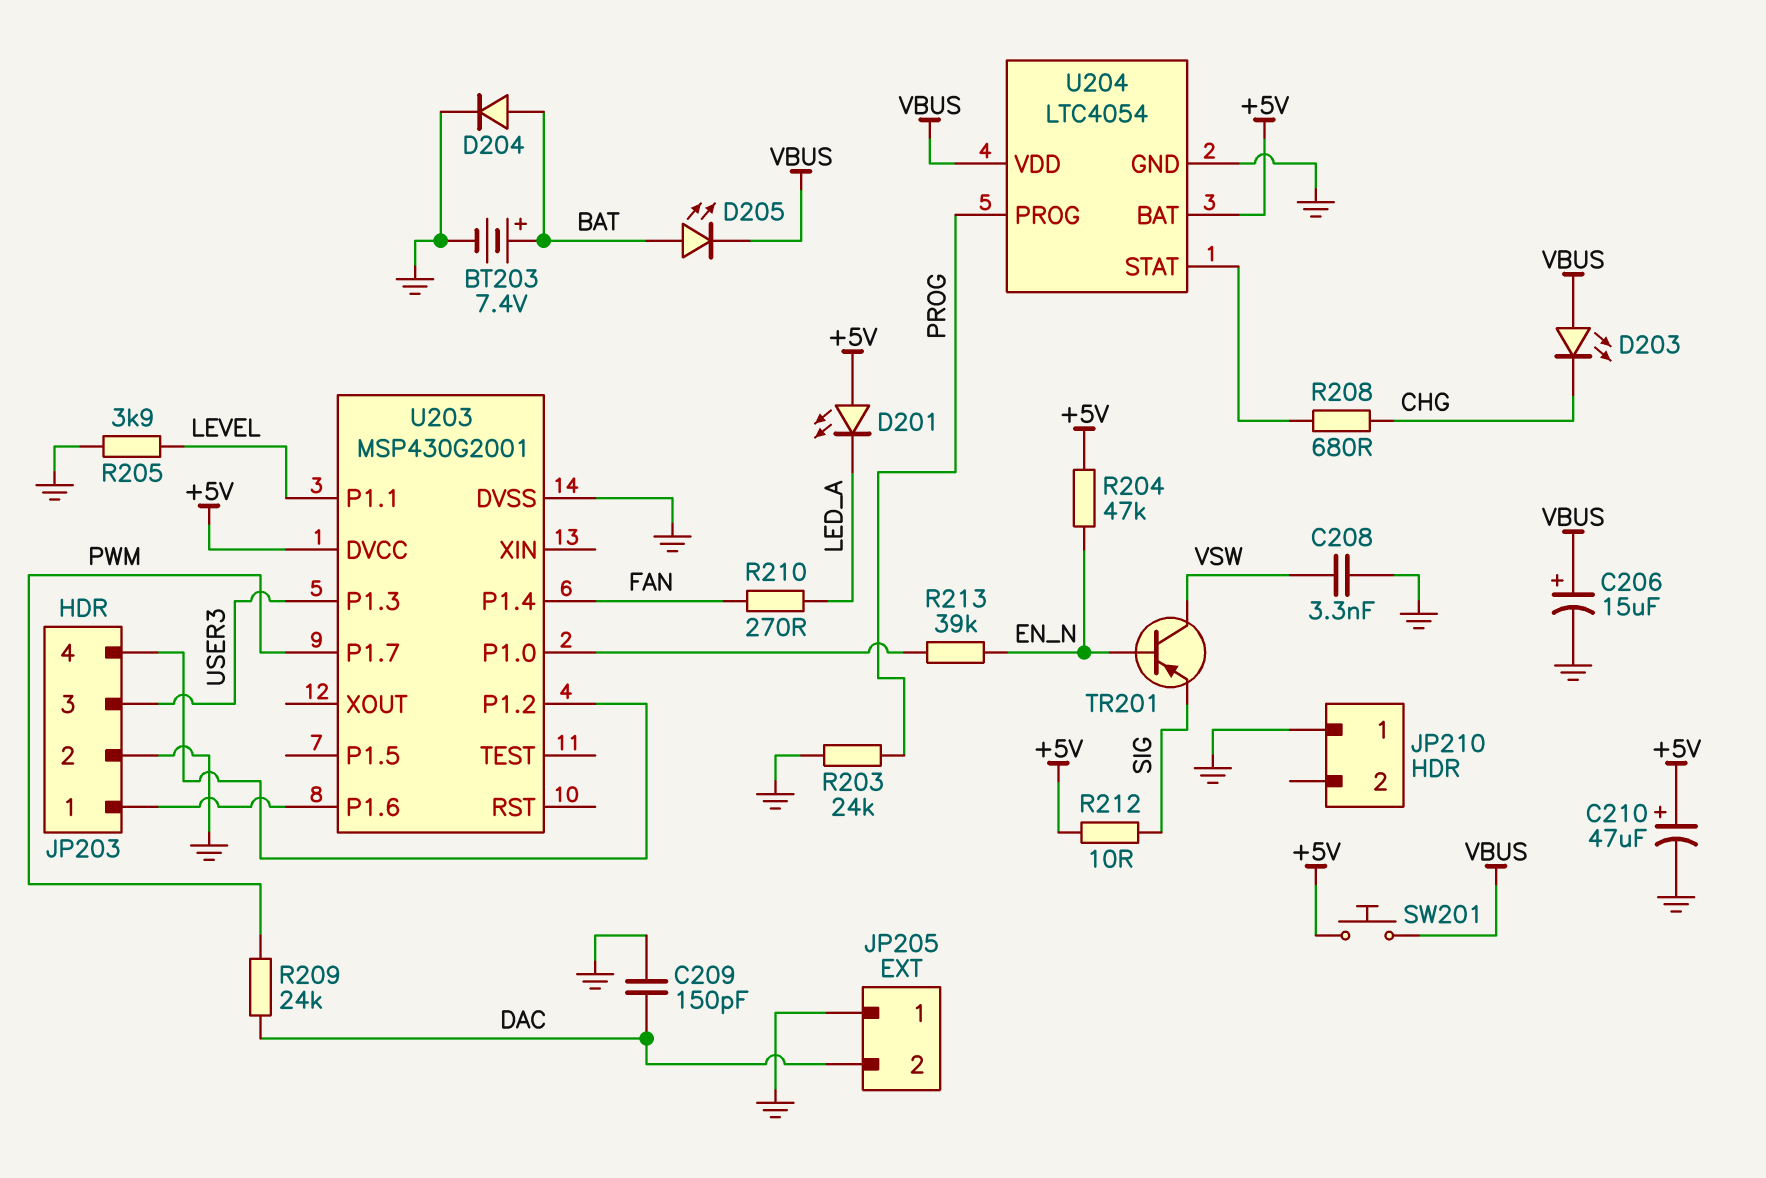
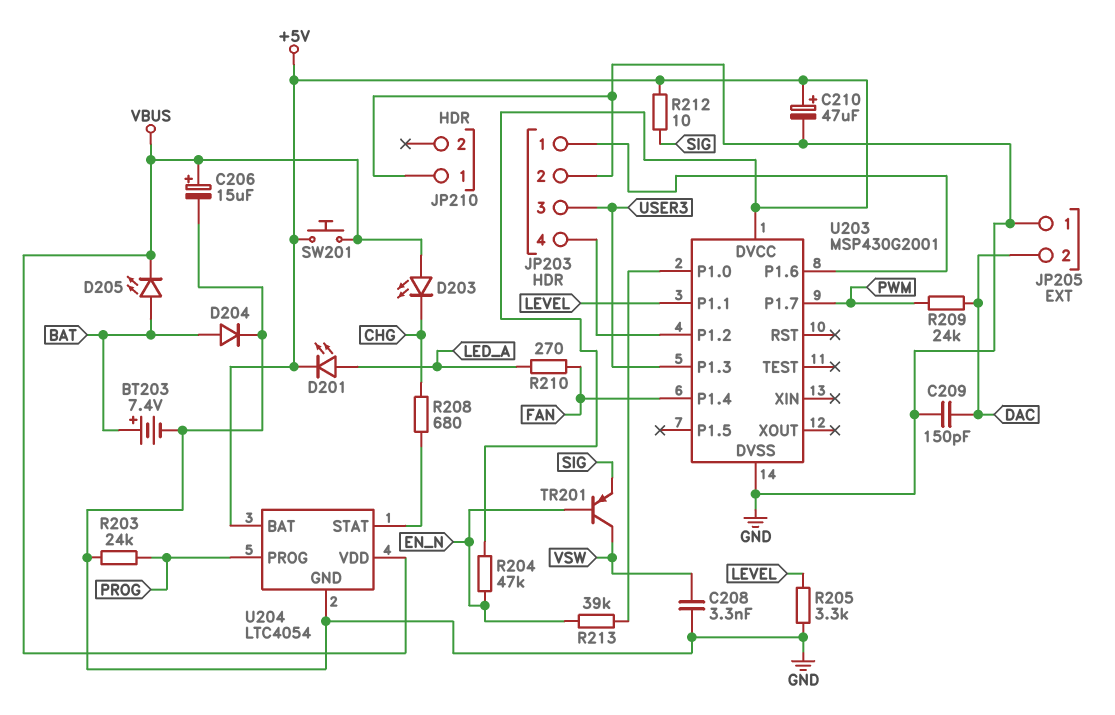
D201: LED (A +5V, K LED_A) -> LED (A LED_A, K +5V)
R205: 3.9k (GND, LEVEL) -> 3.3k (GND, LEVEL)

